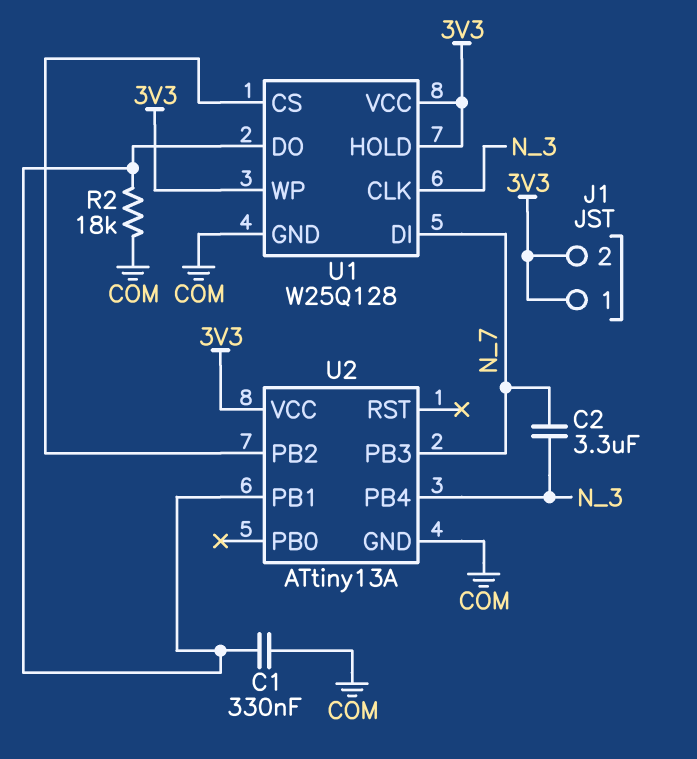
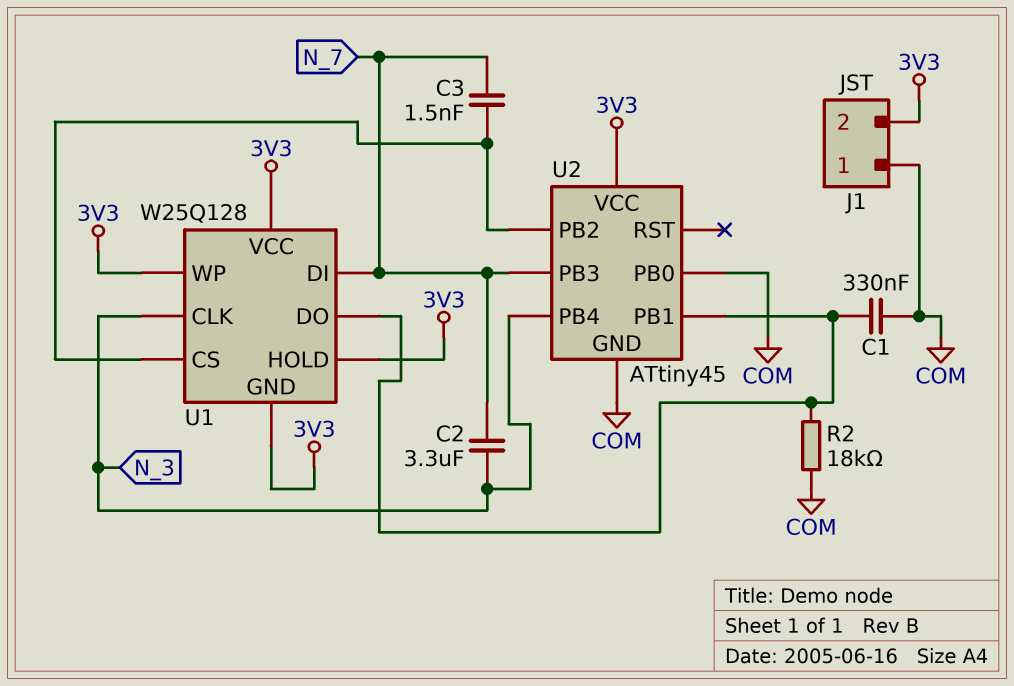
C3: none -> 1.5nF (N_7, U1/CS)
J1 pin 1: 3V3 -> COM
U1 pin GND: COM -> 3V3
U2: ATtiny13A -> ATtiny45
U2 pin PB0: none -> COM

